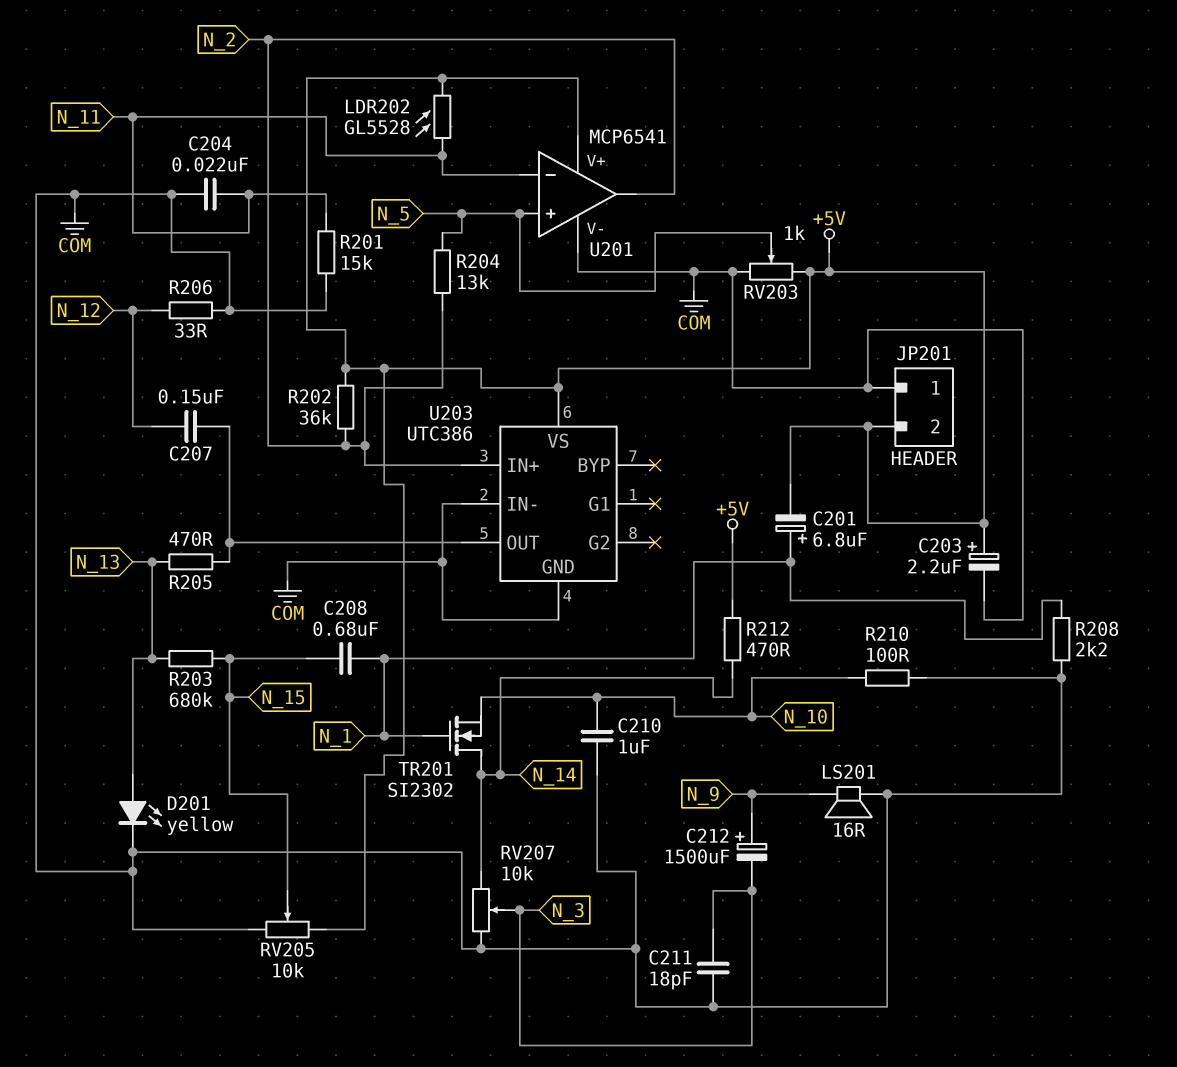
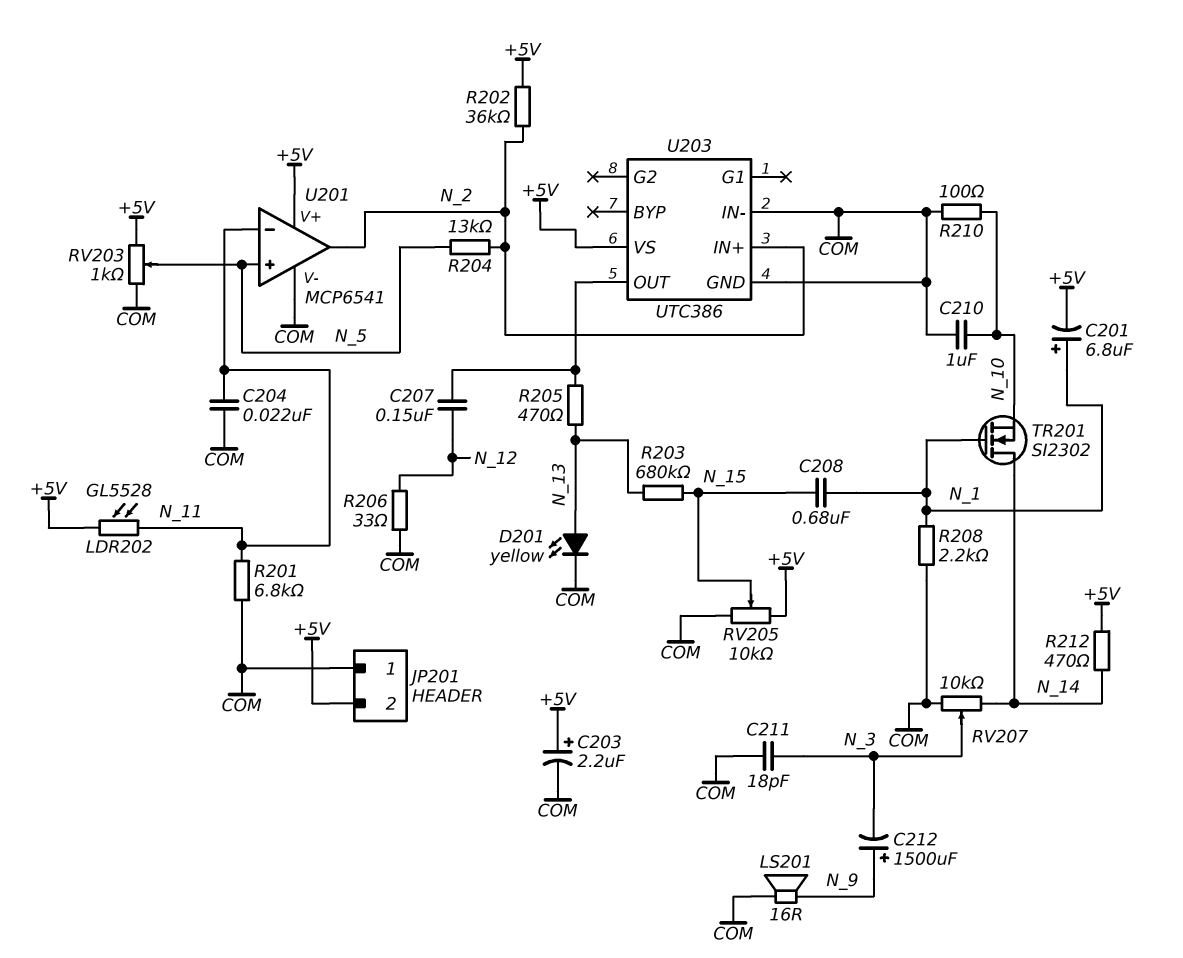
R201: 15k (COM, N_11) -> 6.8k (COM, N_11)

